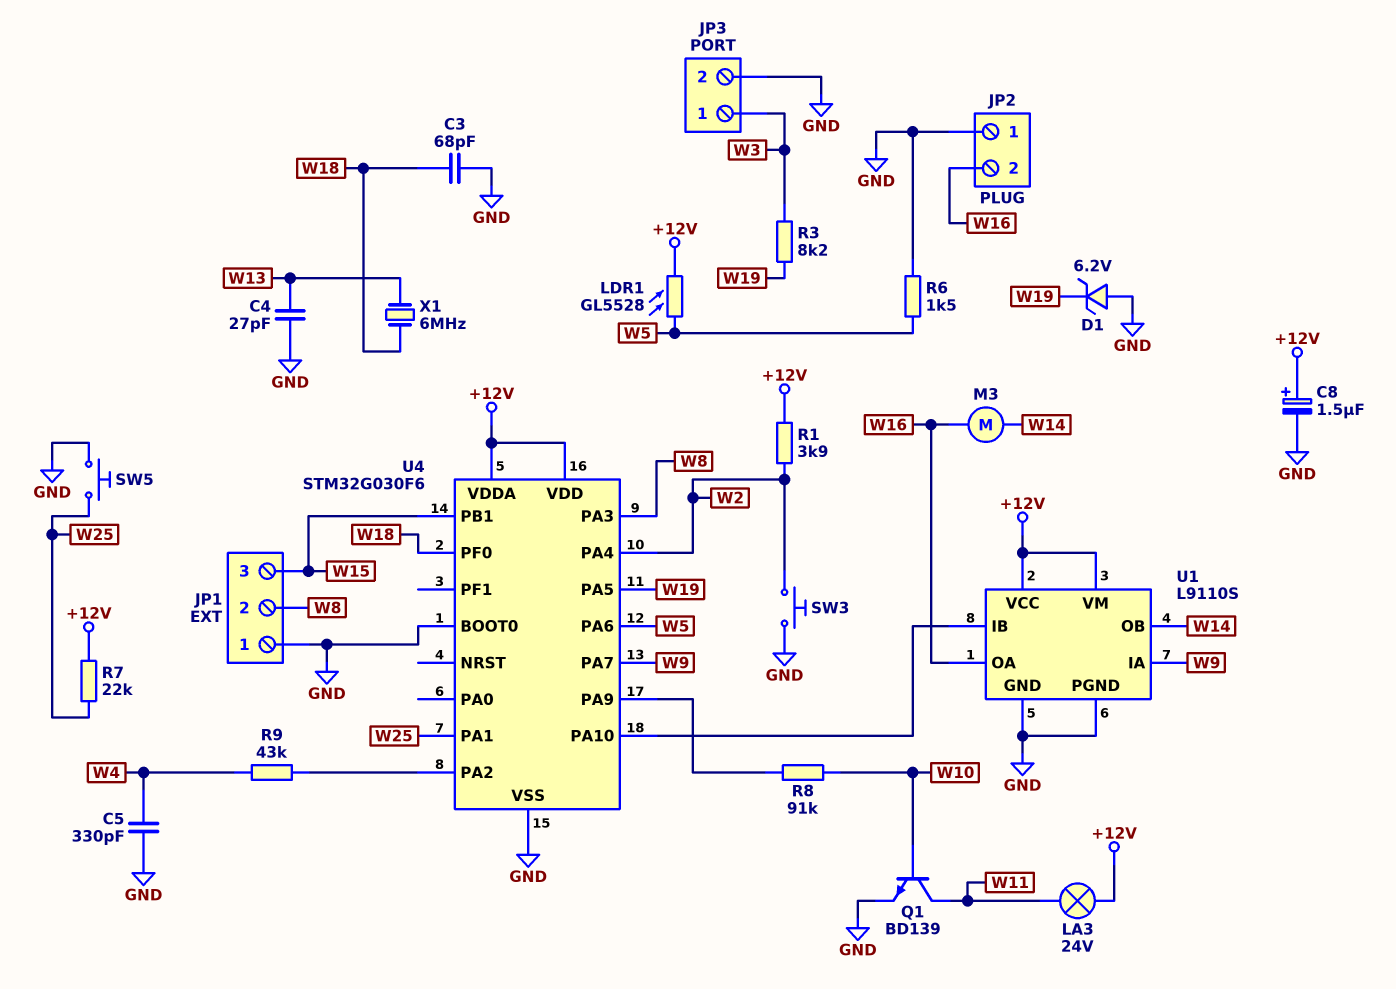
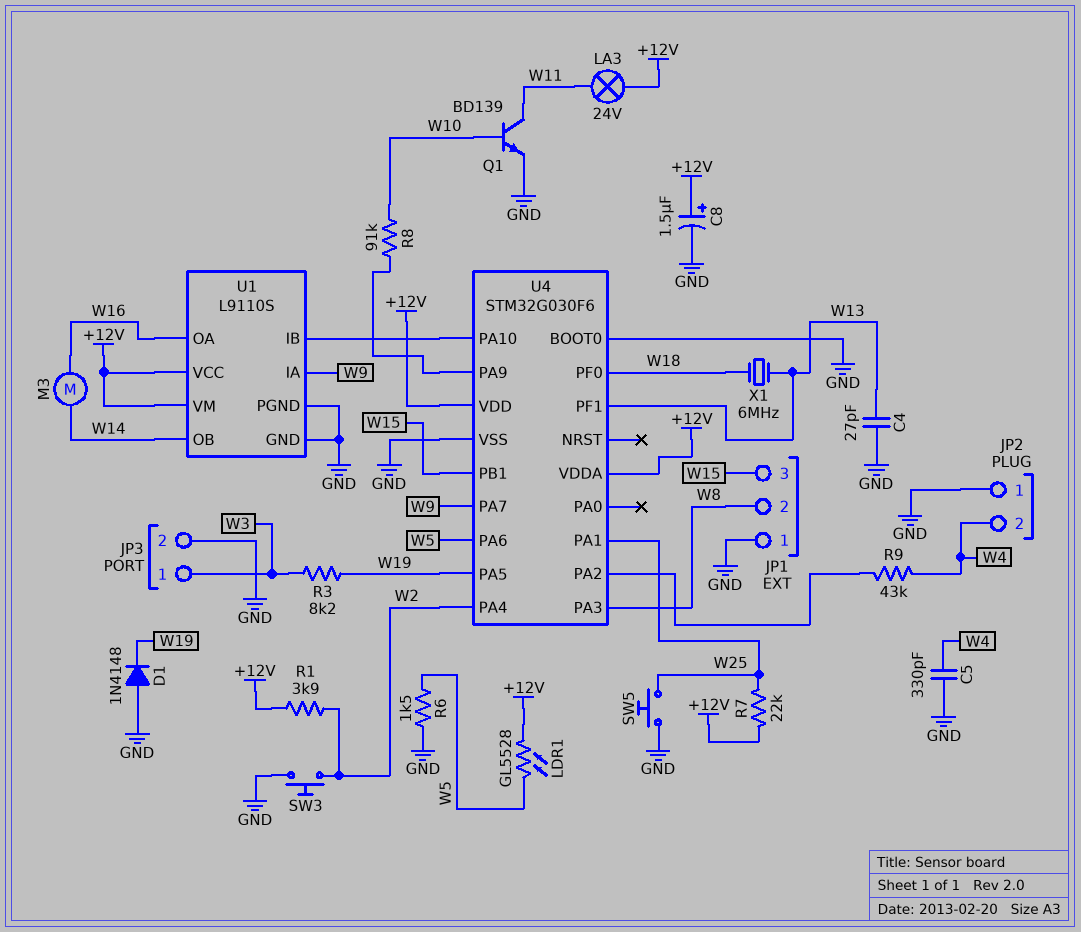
C3: 68pF (GND, W18) -> none
D1: zener 6.2V (A GND, K W19) -> diode 1N4148 (A GND, K W19)
JP2 pin 2: W16 -> W4
U4 pin PF1: none -> W13

